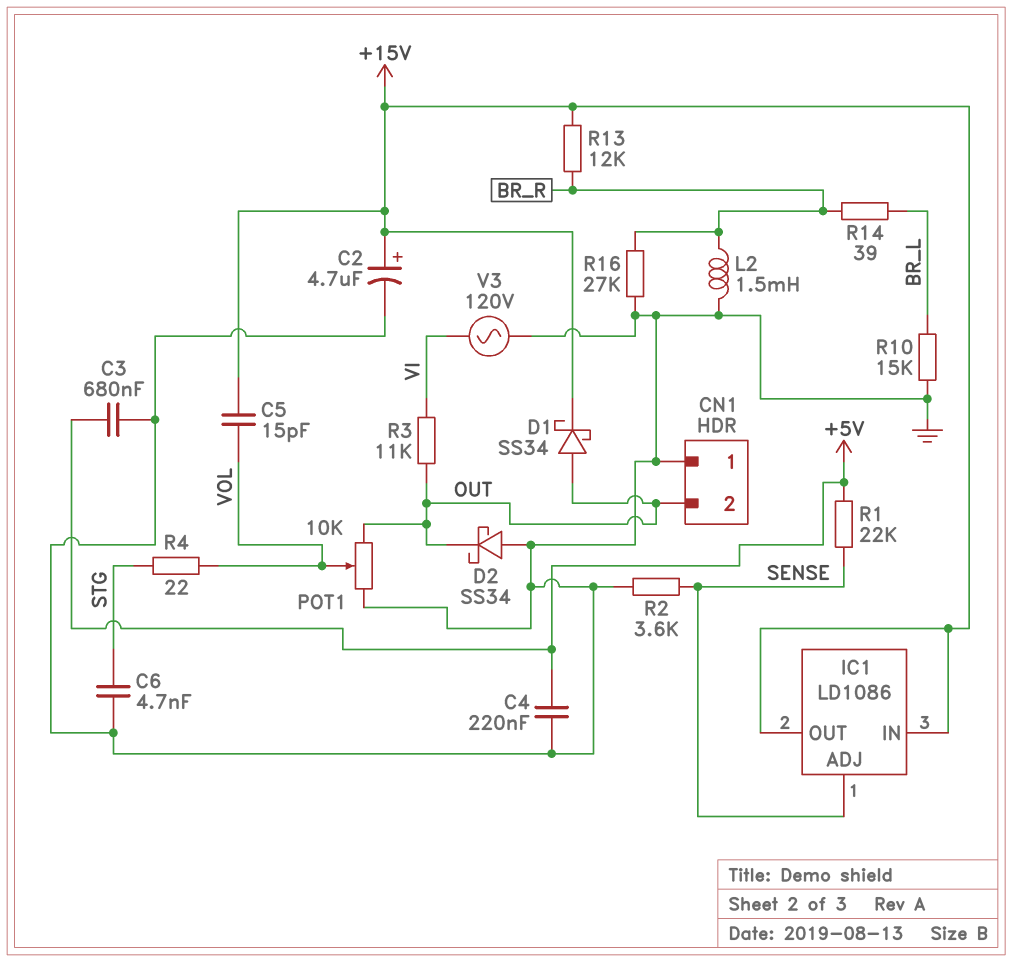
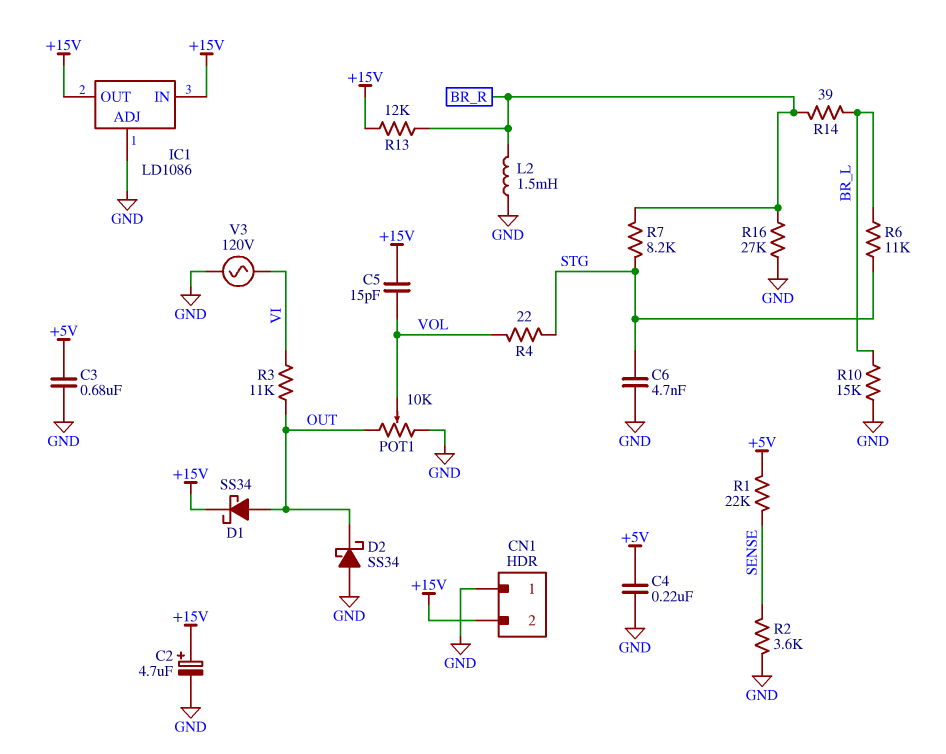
CN1 pin 2: OUT -> +15V
IC1 pin ADJ: SENSE -> GND
R6: none -> 11k (BR_L, STG)
R7: none -> 8.2k (BR_R, STG)

